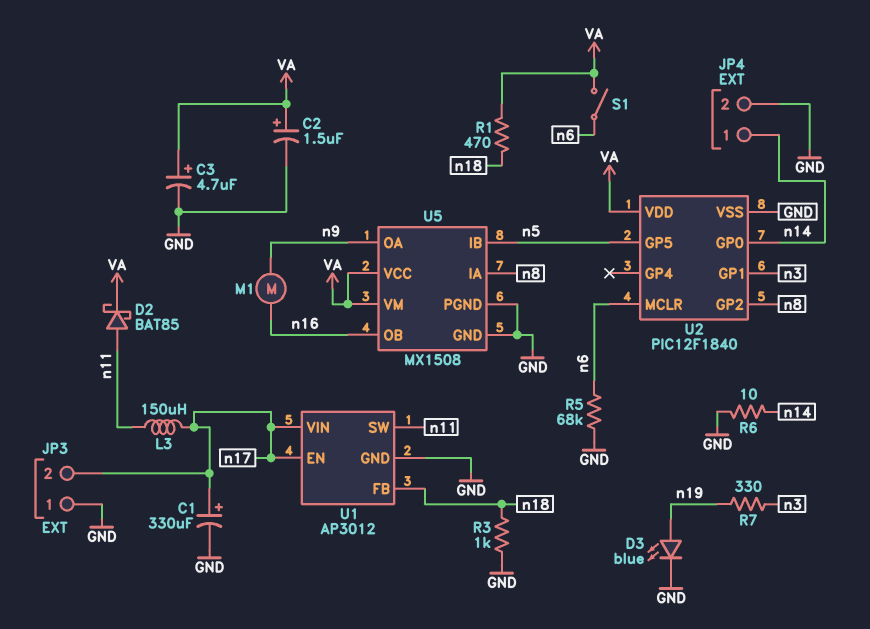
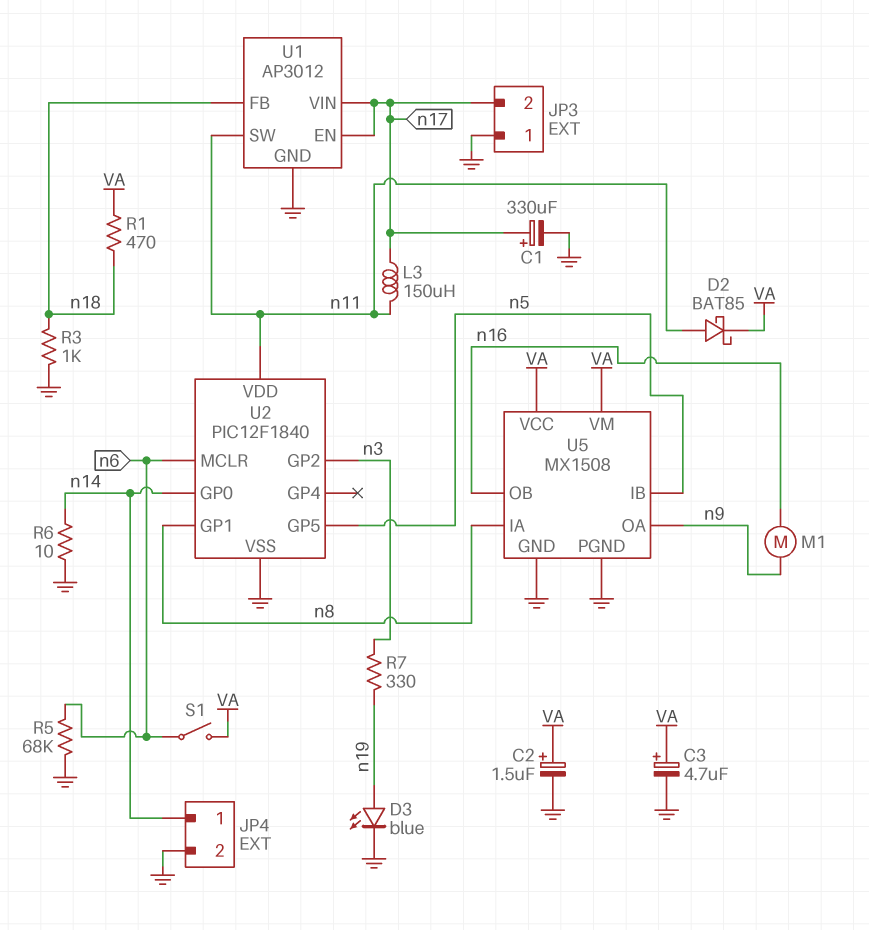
U2 pin GP1: n3 -> n8
U2 pin GP2: n8 -> n3
U2 pin VDD: VA -> n11

